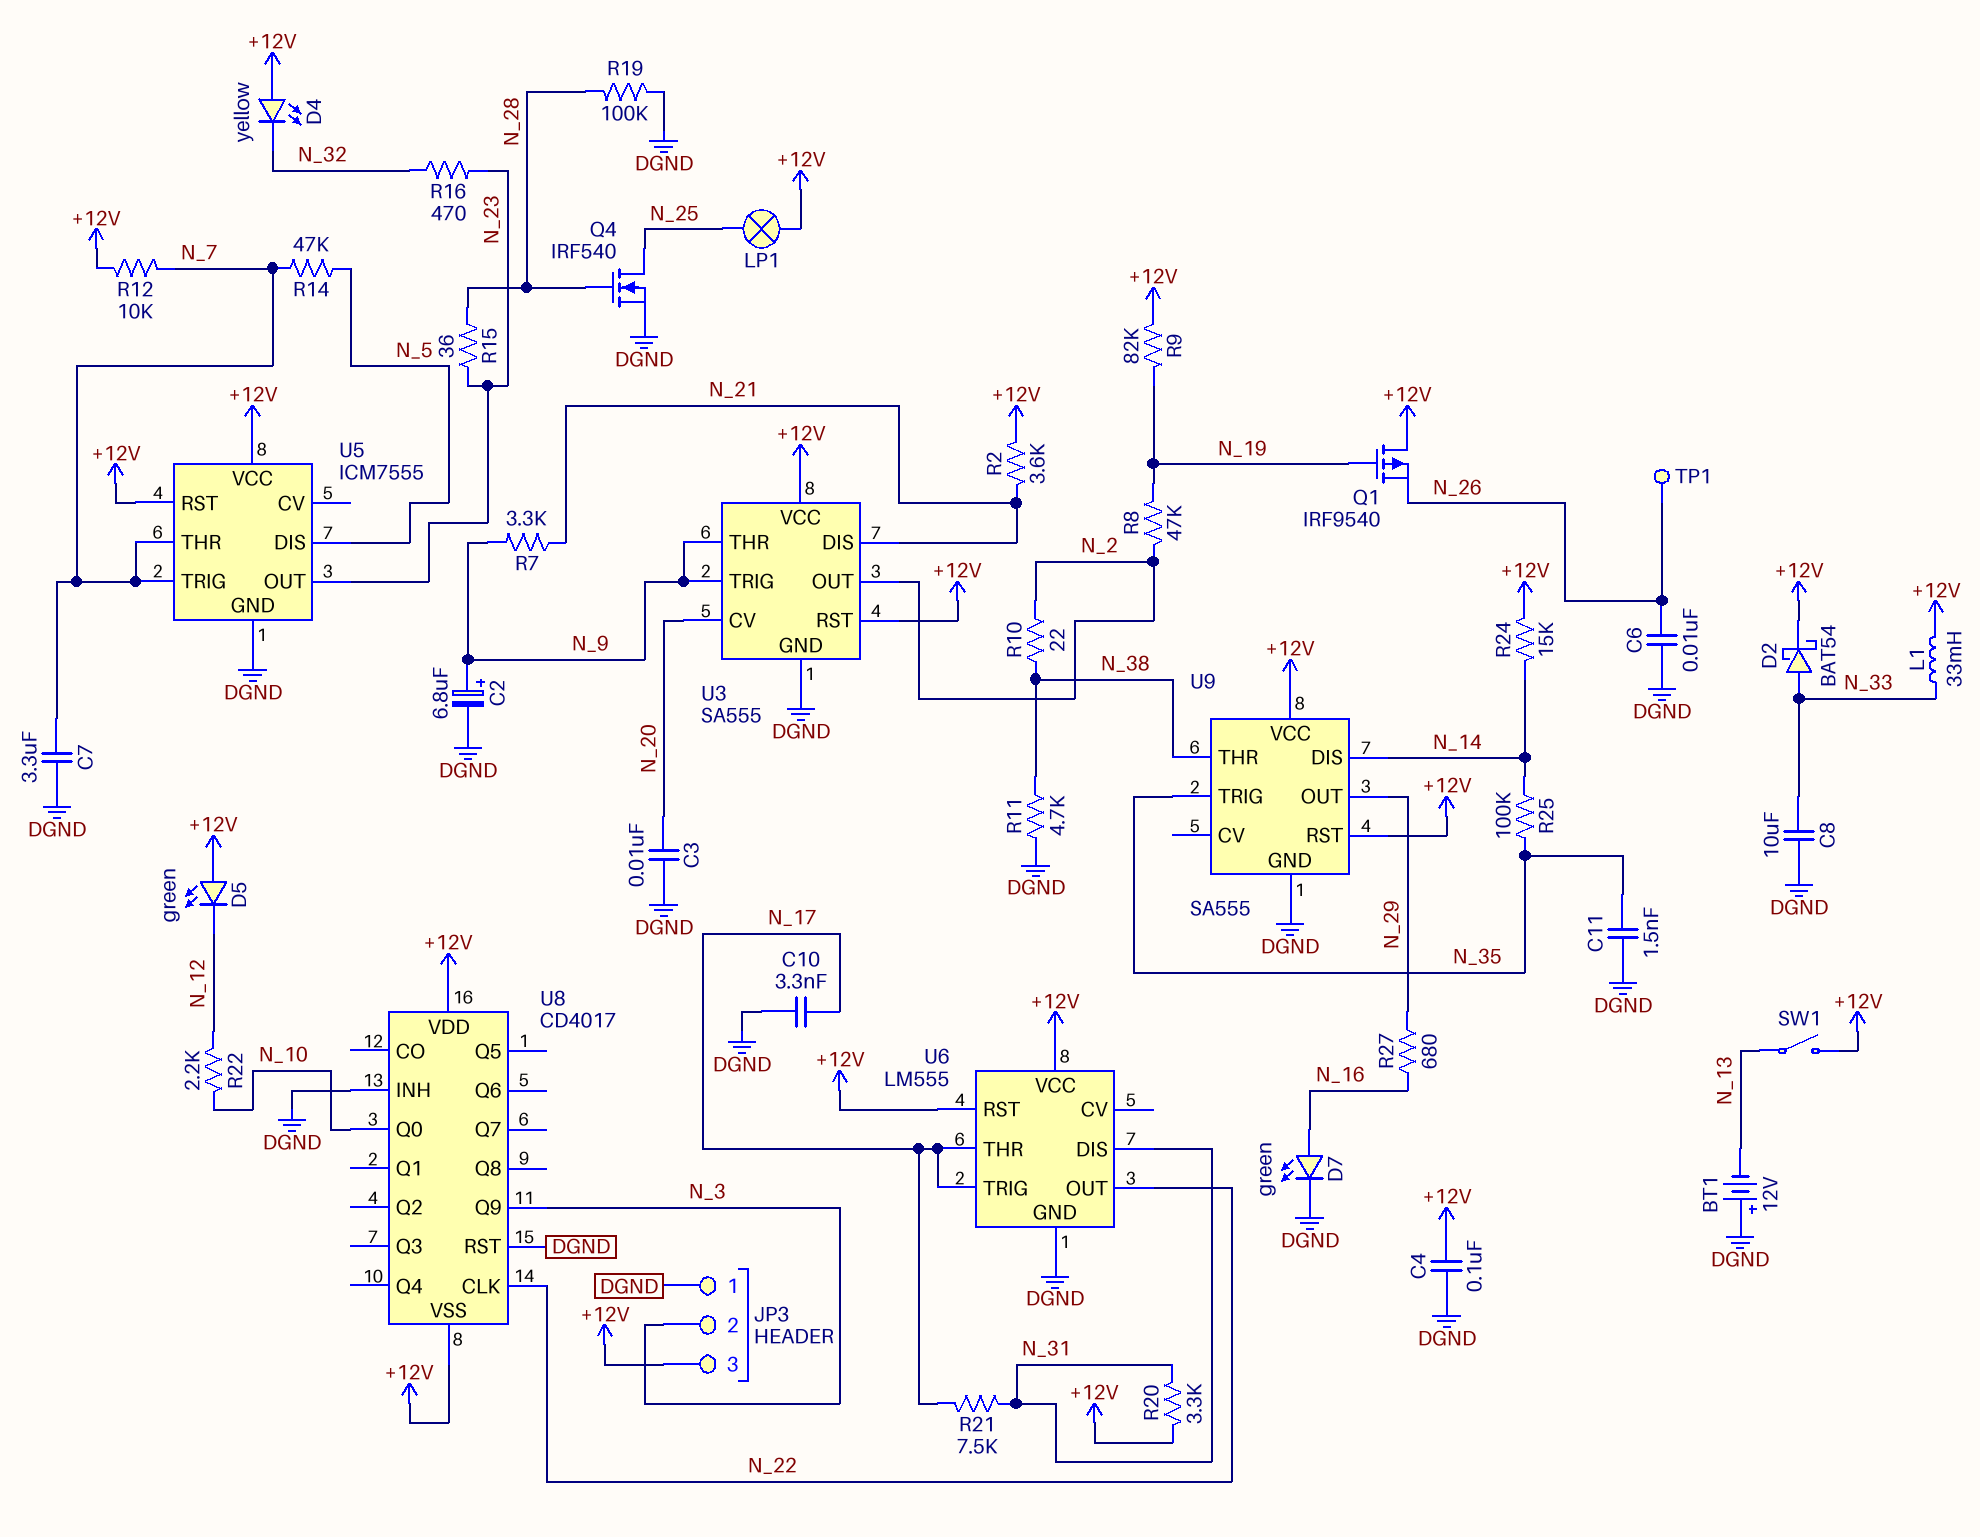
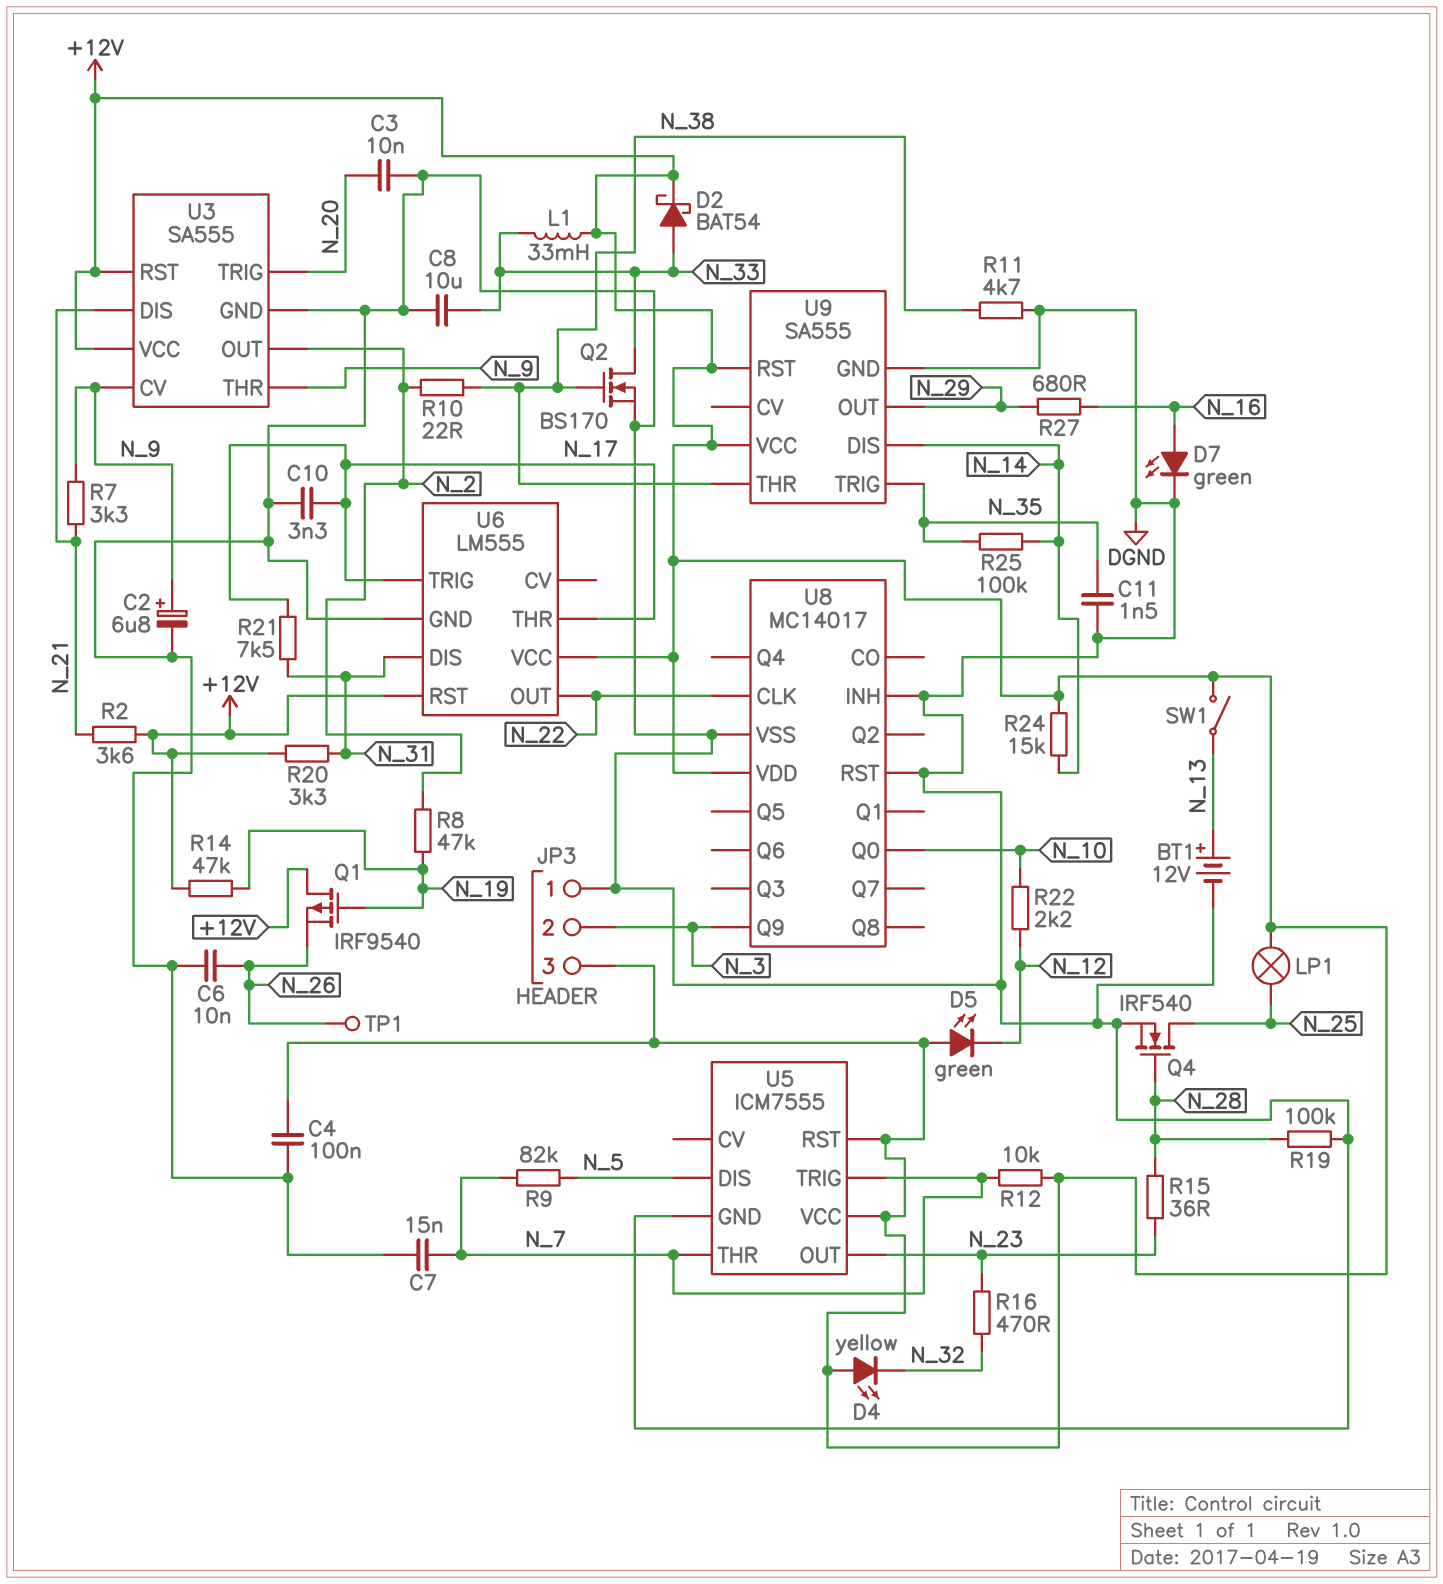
BT1: 12V (plus DGND, minus N_13) -> 12V (plus N_13, minus DGND)
C7: 3.3uF (DGND, N_7) -> 15nF (DGND, N_7)
Q2: none -> NMOS BS170 (G N_38, D N_33, S DGND)
R9: 82k (+12V, N_19) -> 82k (N_5, N_7)
R14: 47k (N_5, N_7) -> 47k (+12V, N_19)
U3 pin CV: N_20 -> N_9
U3 pin TRIG: N_9 -> N_20
U8: CD4017 -> MC14017
U8 pin VSS: +12V -> DGND

